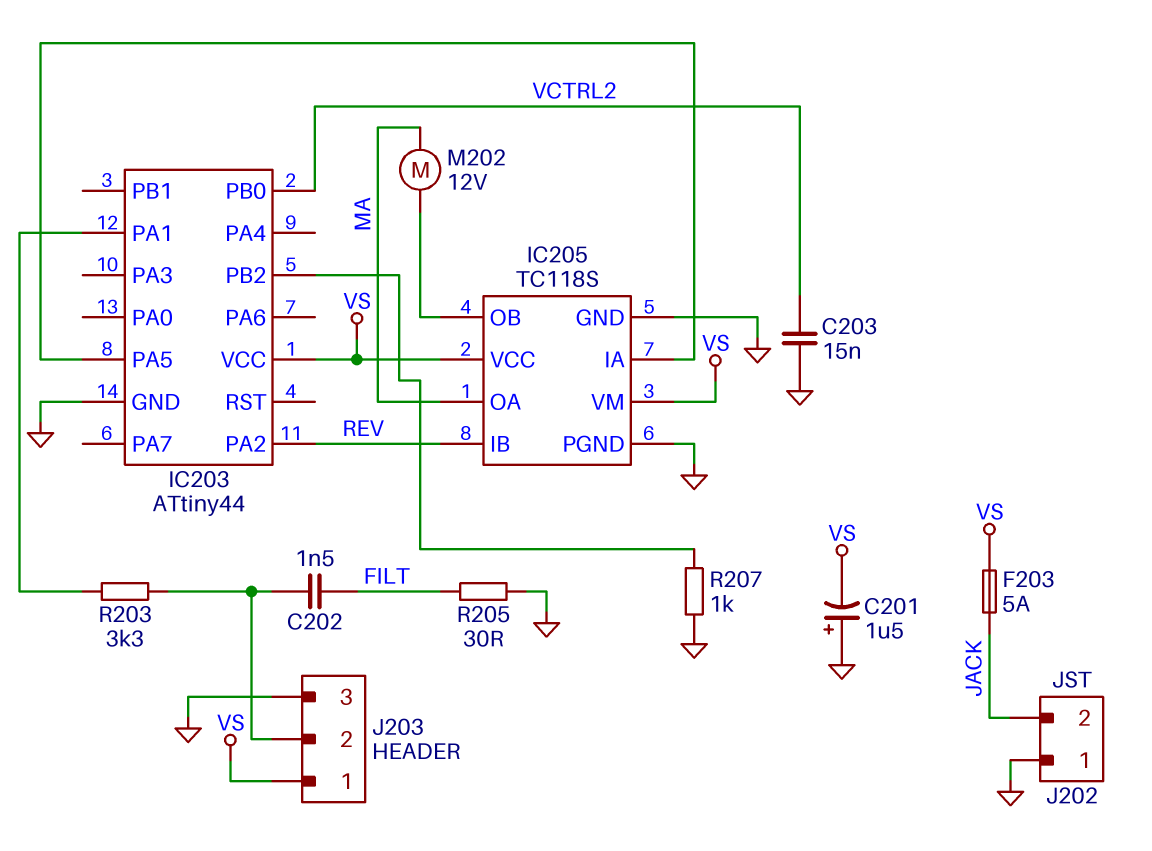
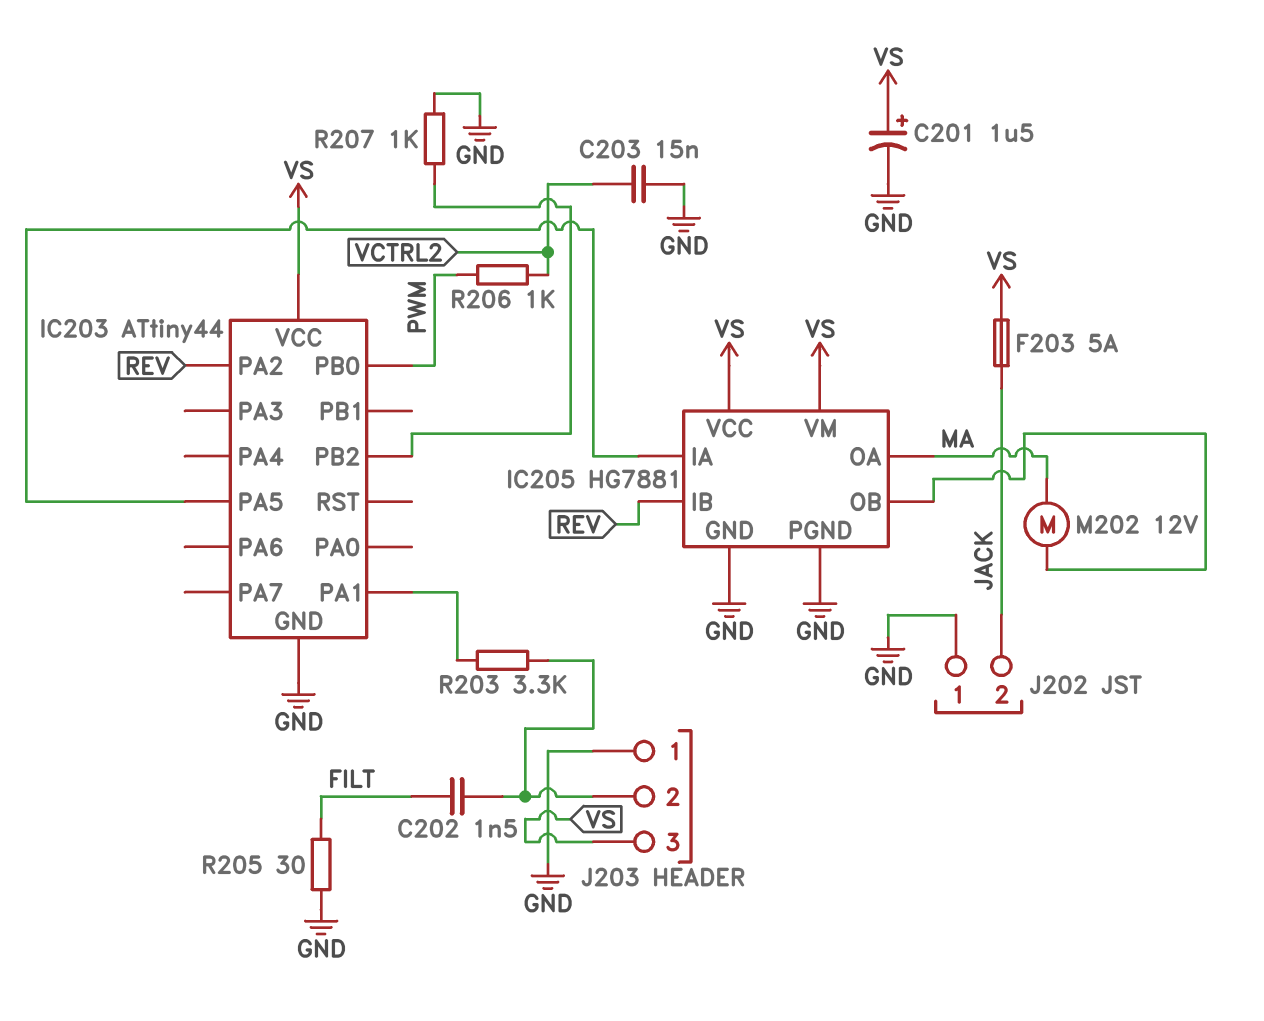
C201: 1.5uF (plus GND, minus VS) -> 1.5uF (plus VS, minus GND)
IC203 pin PB0: VCTRL2 -> PWM
IC205: TC118S -> HG7881
J203 pin 1: VS -> GND
J203 pin 3: GND -> VS
R206: none -> 1k (PWM, VCTRL2)

